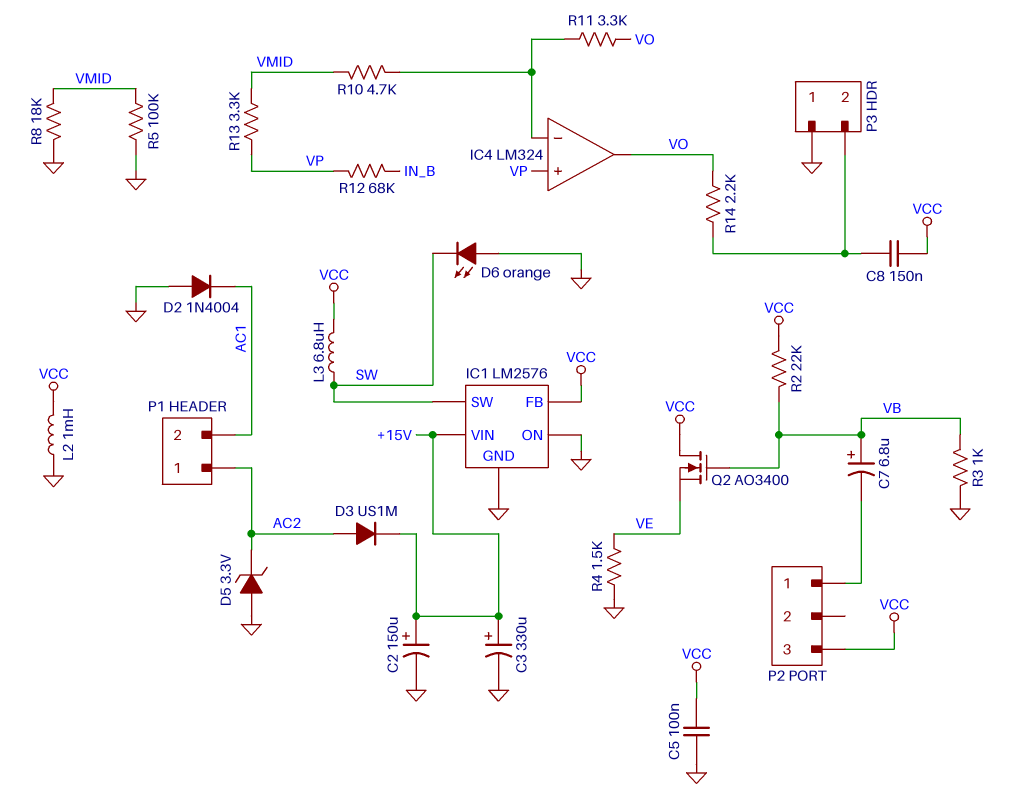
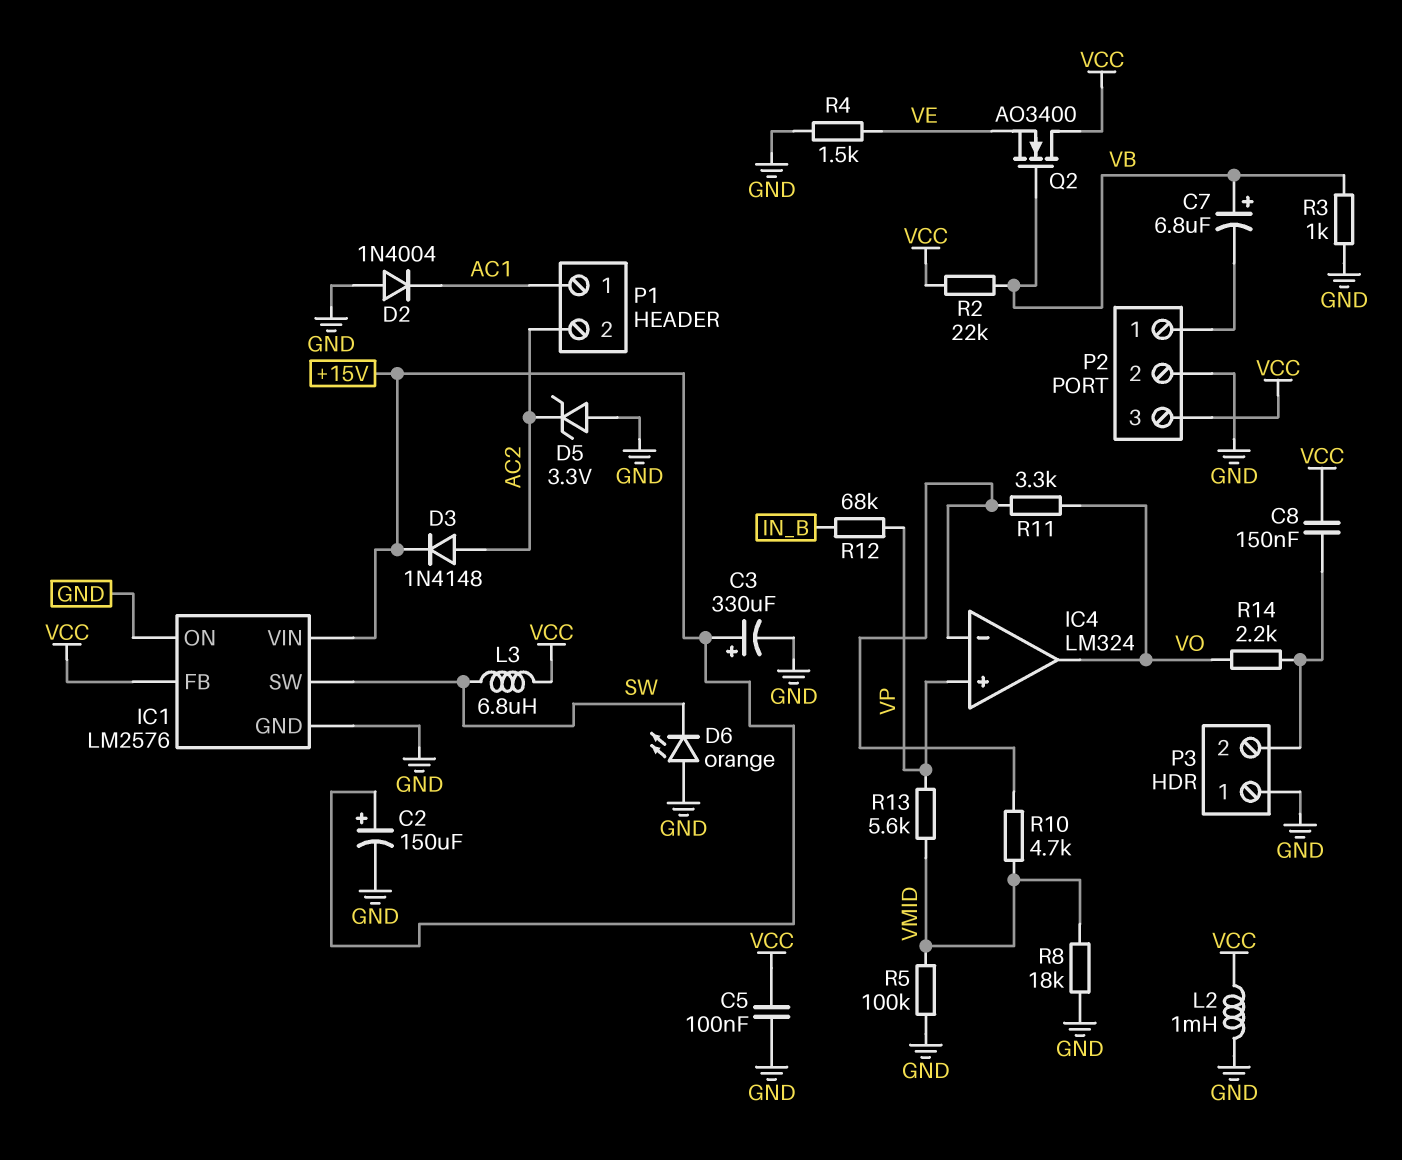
D3: diode US1M (A AC2, K +15V) -> diode 1N4148 (A AC2, K +15V)
P1 pin 1: AC2 -> AC1
P1 pin 2: AC1 -> AC2
P2 pin 2: none -> GND
R13: 3.3k (VMID, VP) -> 5.6k (VMID, VP)

